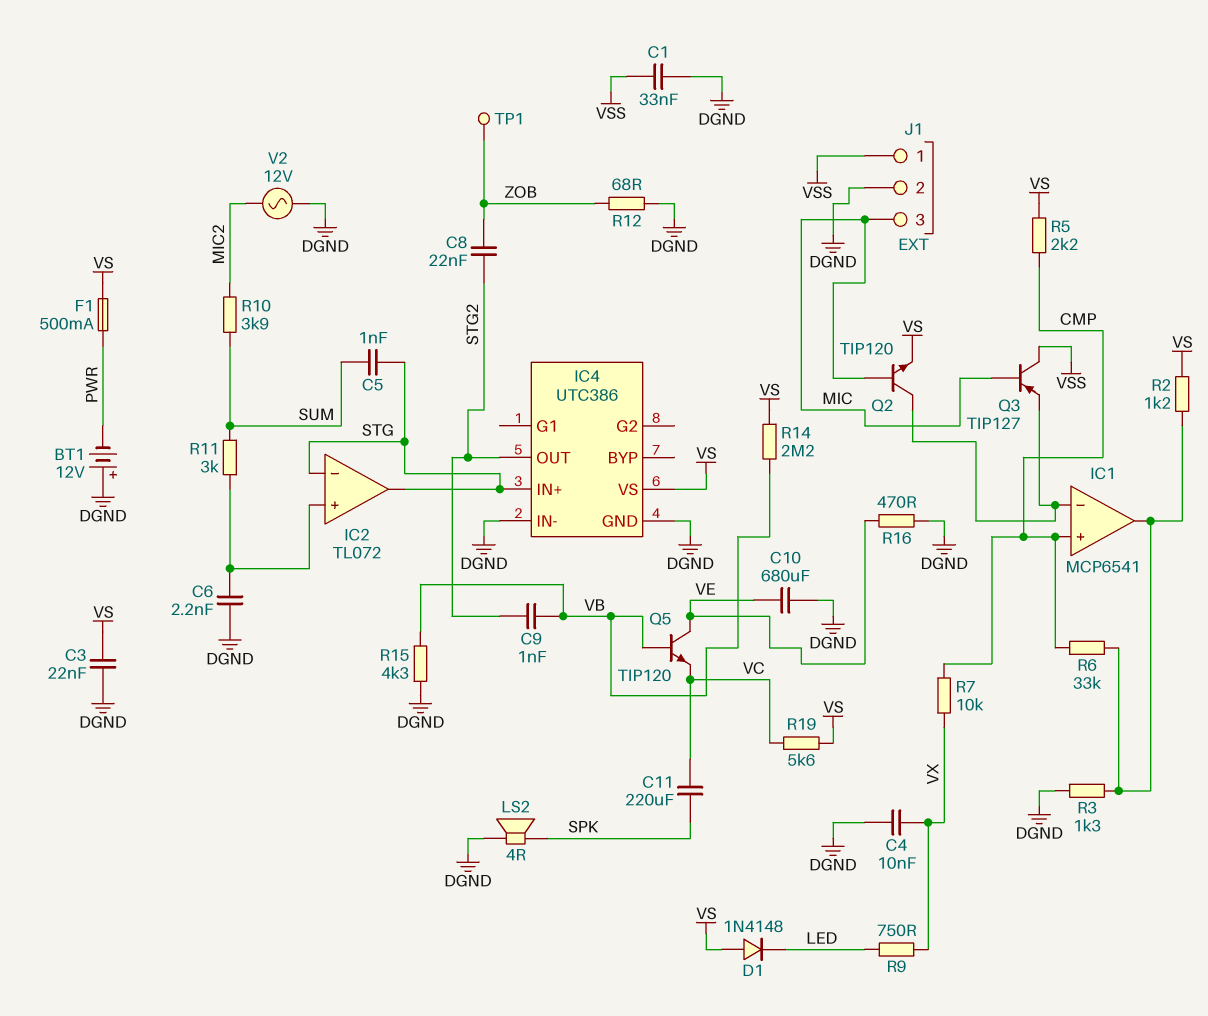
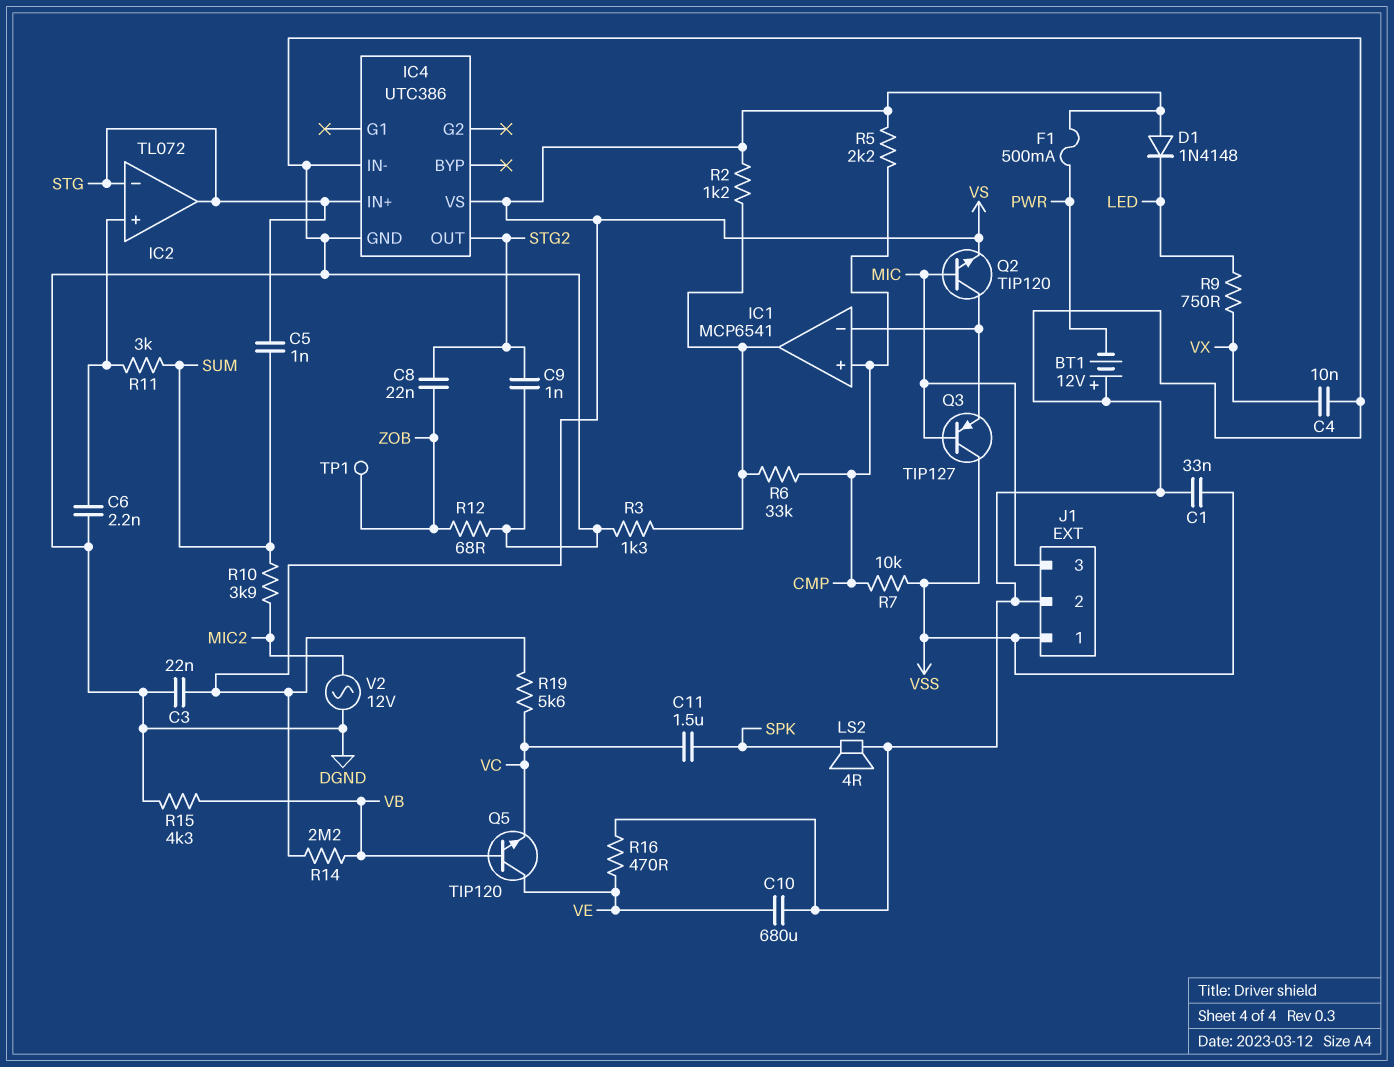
C9: 1nF (STG2, VB) -> 1nF (DGND, STG2)
C11: 220uF (SPK, VC) -> 1.5uF (SPK, VC)
R7: 10k (CMP, VX) -> 10k (CMP, VSS)

